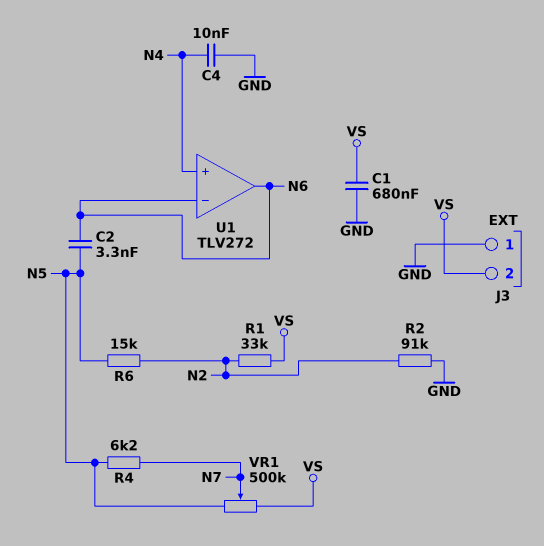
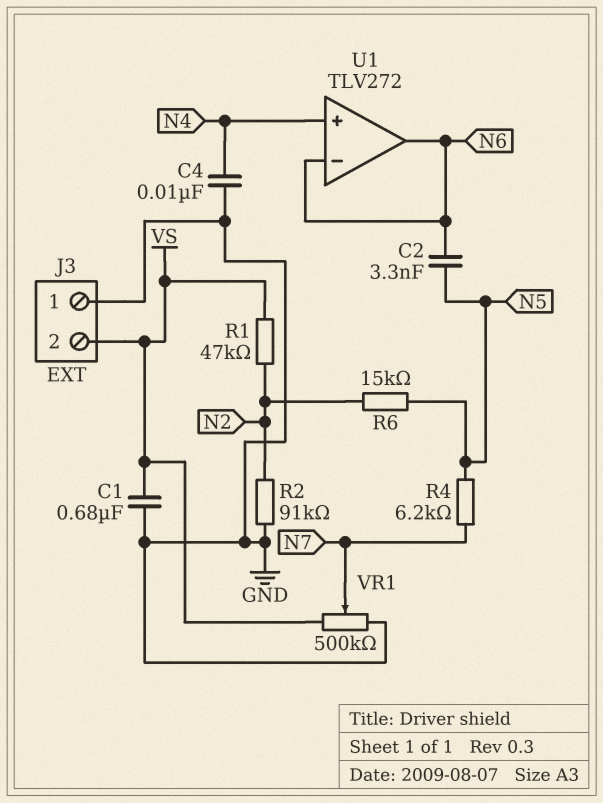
R1: 33k (N2, VS) -> 47k (N2, VS)
VR1: 500k (N5, VS, wiper N7) -> 500k (GND, VS, wiper N7)

